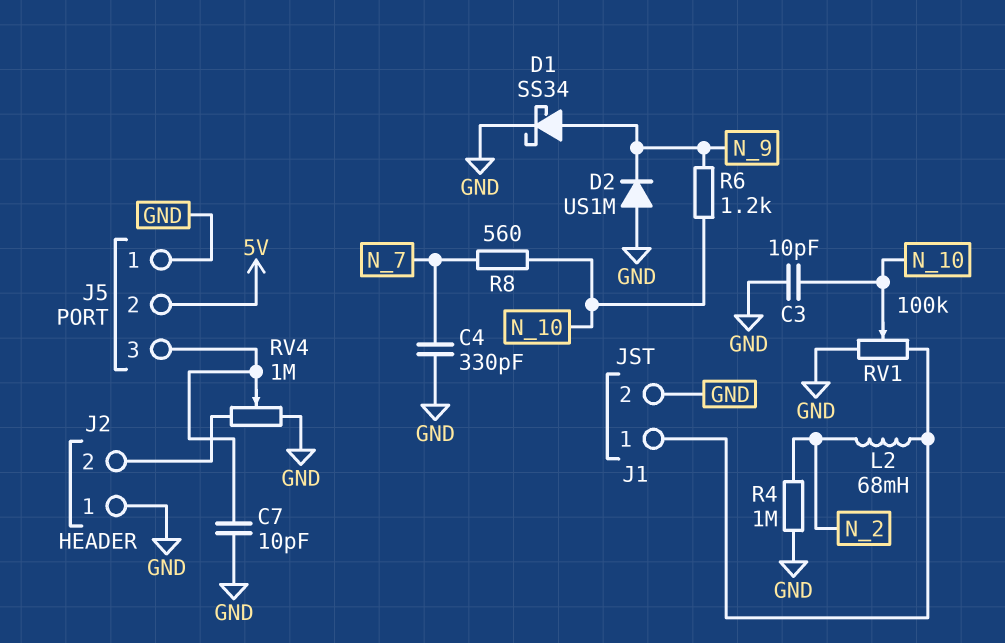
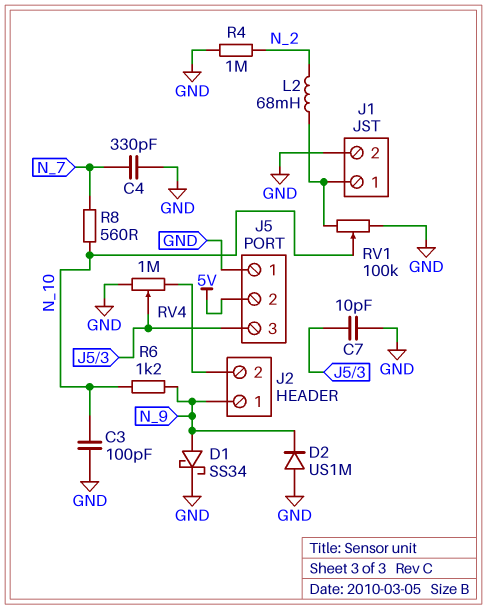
C3: 10pF (GND, N_10) -> 100pF (GND, N_10)
J2 pin 1: GND -> N_9

